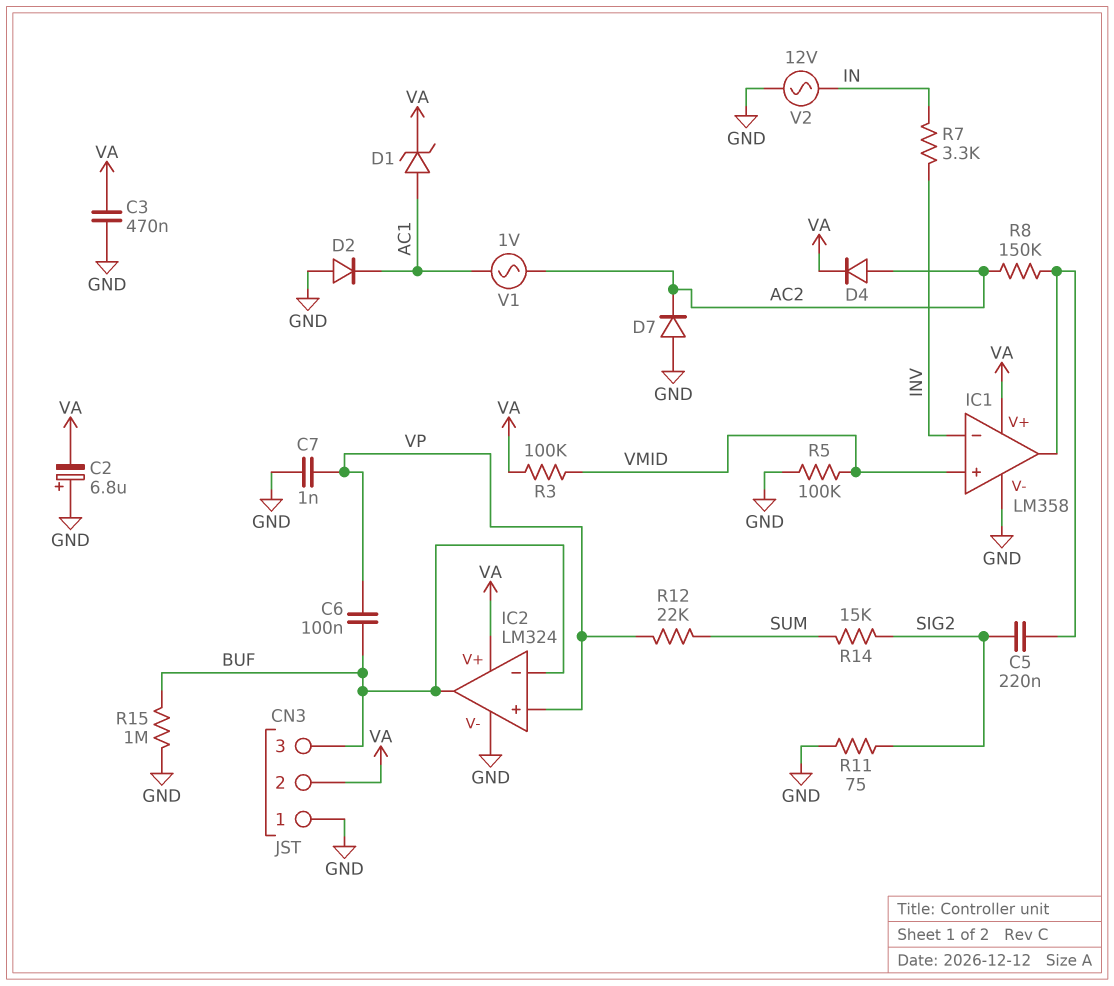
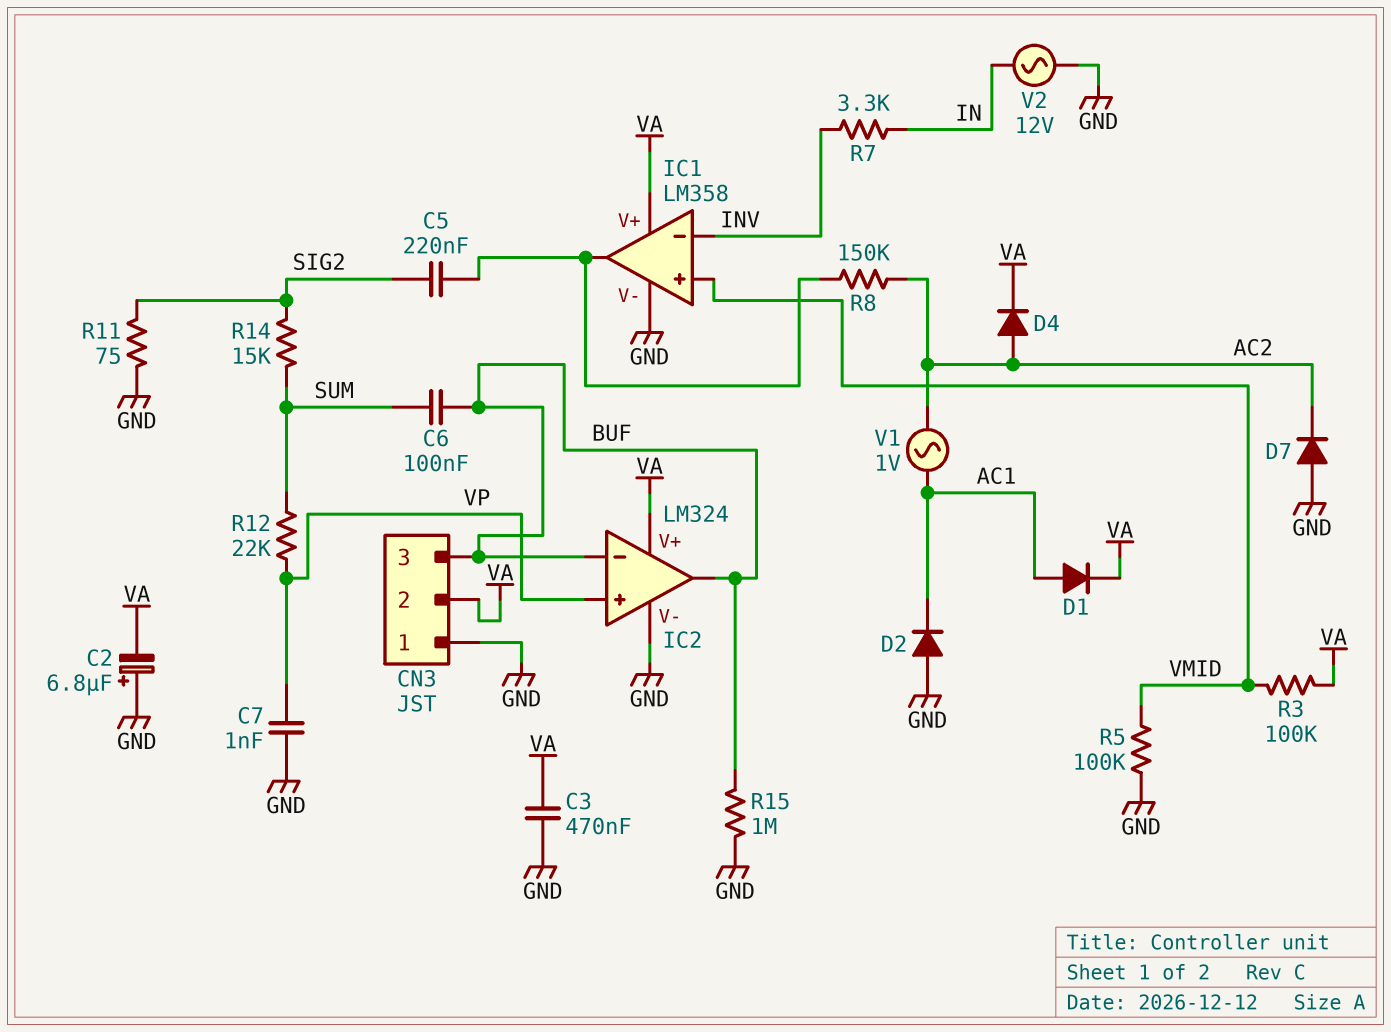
C6: 100nF (BUF, VP) -> 100nF (BUF, SUM)
D1: zener (A AC1, K VA) -> diode (A AC1, K VA)

